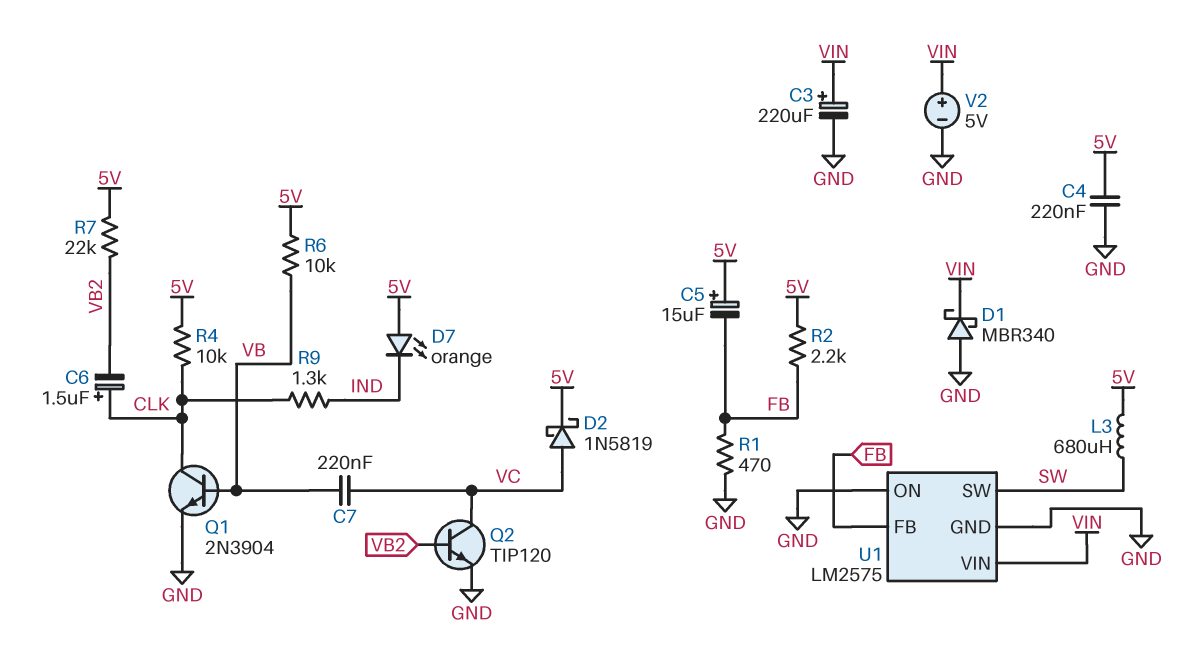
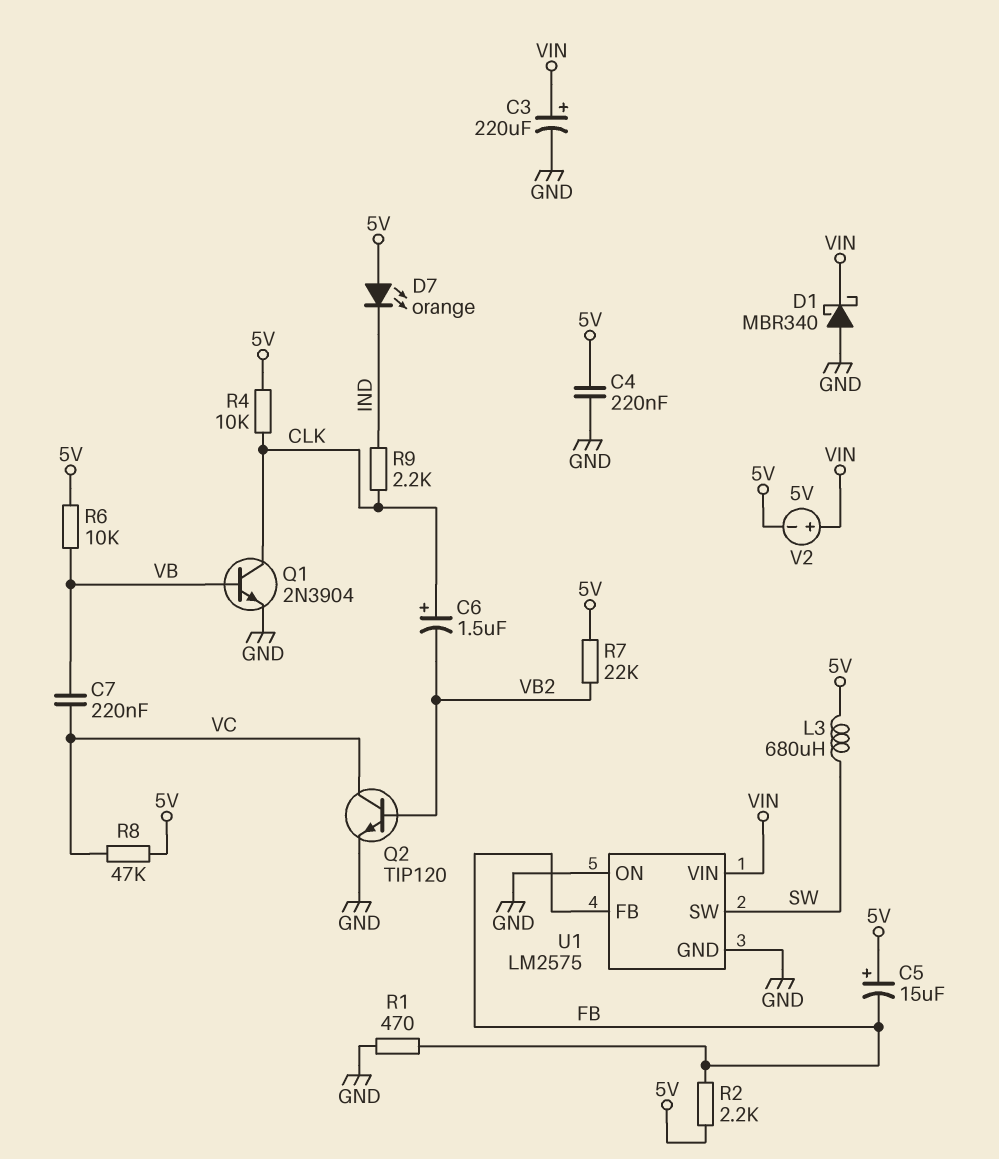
D2: schottky 1N5819 (A VC, K 5V) -> none
R8: none -> 47k (5V, VC)
R9: 1.3k (CLK, IND) -> 2.2k (CLK, IND)
V2: 5V (plus VIN, minus GND) -> 5V (plus VIN, minus 5V)

